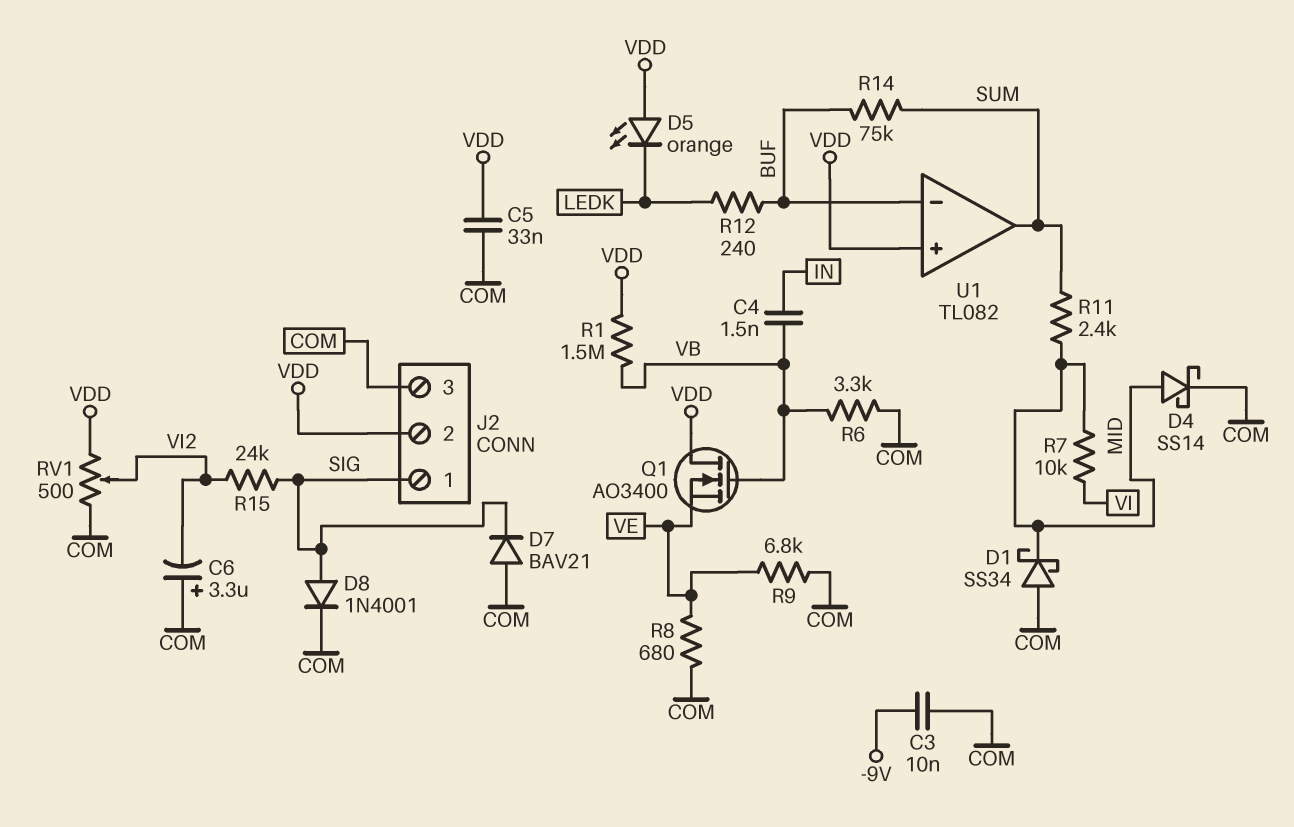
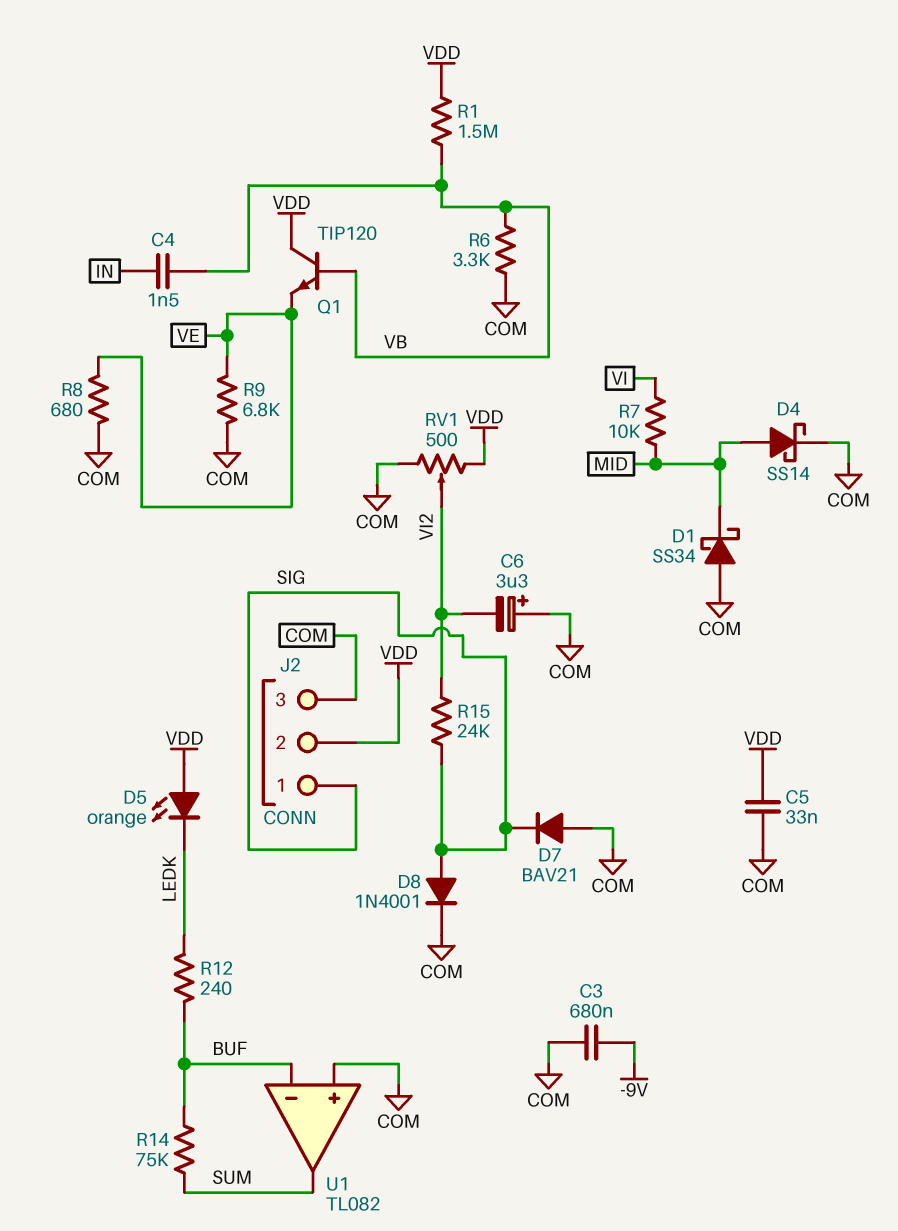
C3: 10nF (-9V, COM) -> 680nF (-9V, COM)
Q1: NMOS AO3400 (G VB, D VDD, S VE) -> NPN TIP120 (B VB, C VDD, E VE)
R11: 2.4k (MID, SUM) -> none
U1 pin in+: VDD -> COM

